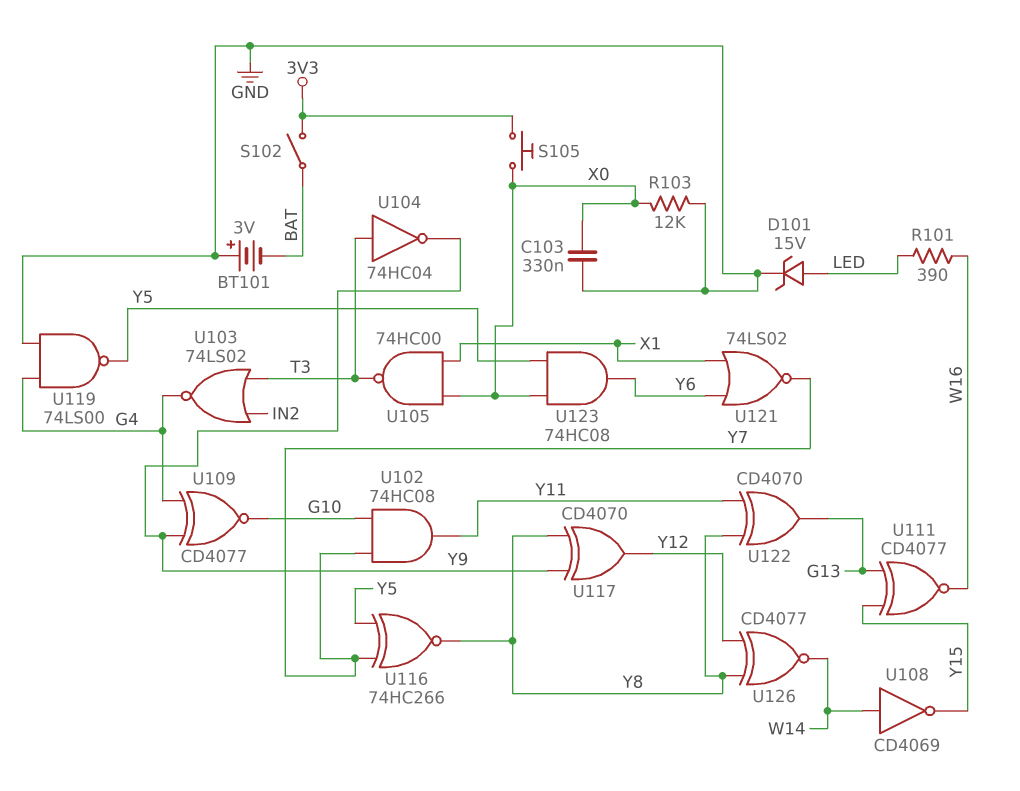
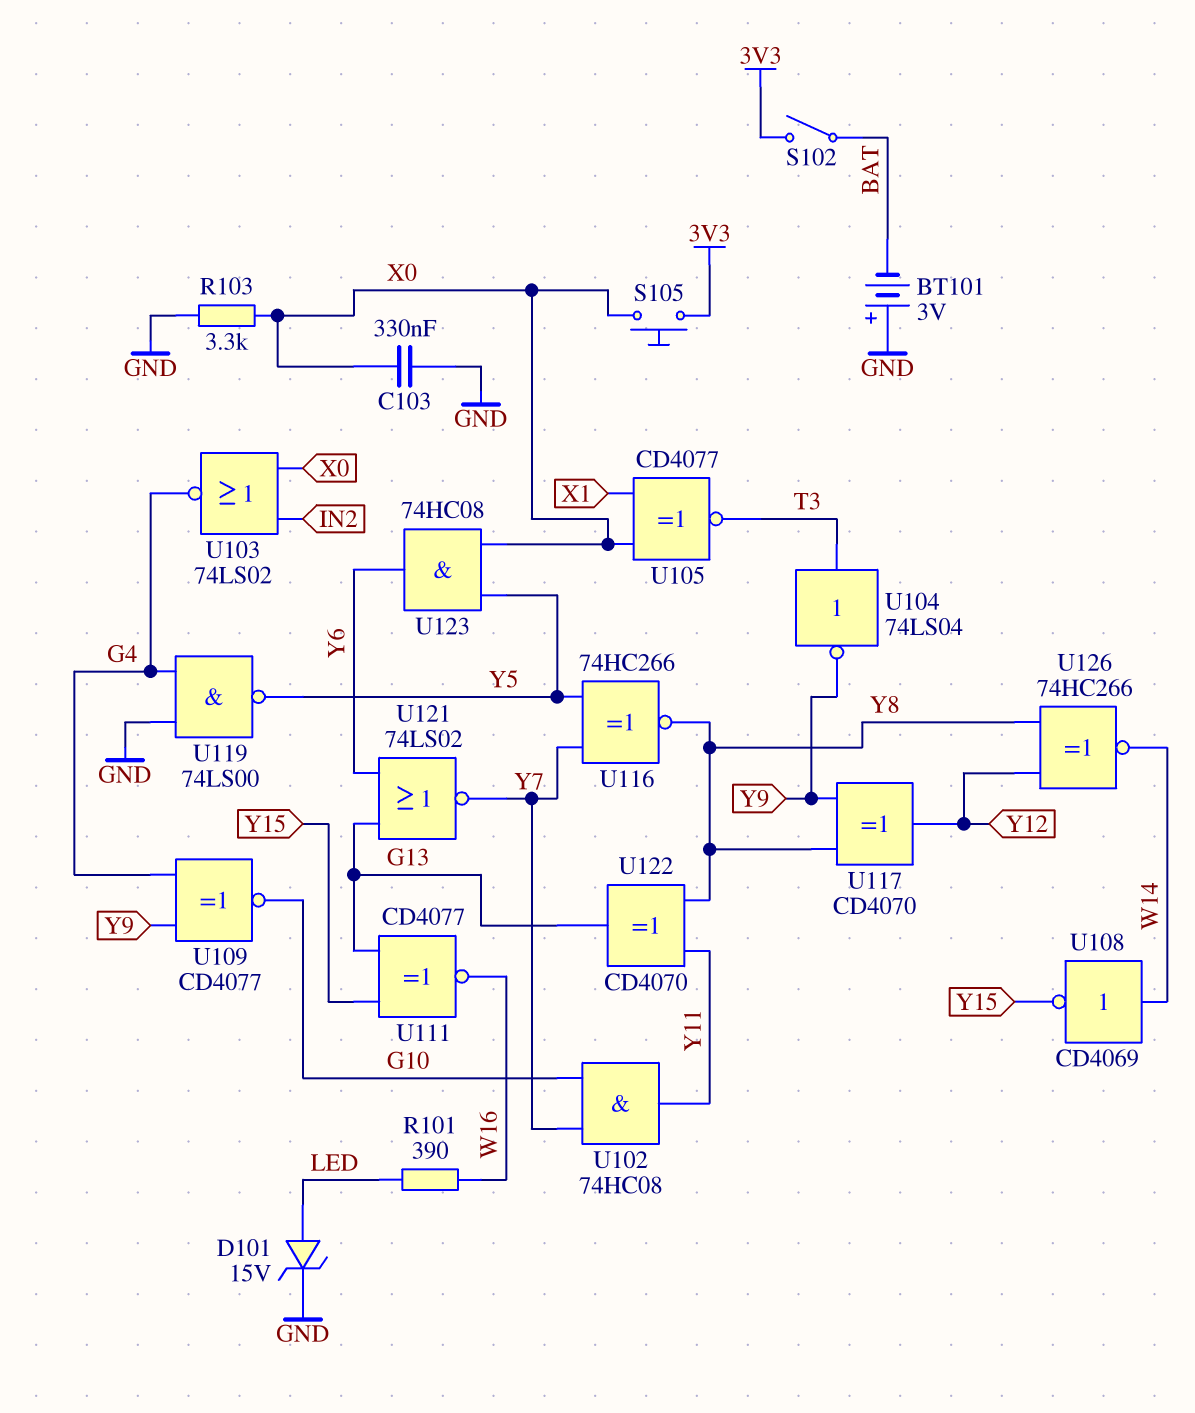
R103: 12k (GND, X0) -> 3.3k (GND, X0)
U103: NOR 74LS02 (in IN2, in T3, out G4) -> NOR 74LS02 (in IN2, in X0, out G4)
U104: NOT 74HC04 (in T3, out Y9) -> NOT 74LS04 (in T3, out Y9)
U105: NAND 74HC00 (in X0, in X1, out T3) -> XNOR CD4077 (in X0, in X1, out T3)
U121: NOR 74LS02 (in X1, in Y6, out Y7) -> NOR 74LS02 (in G13, in Y6, out Y7)
U126: XNOR CD4077 (in Y8, in Y12, out W14) -> XNOR 74HC266 (in Y8, in Y12, out W14)

